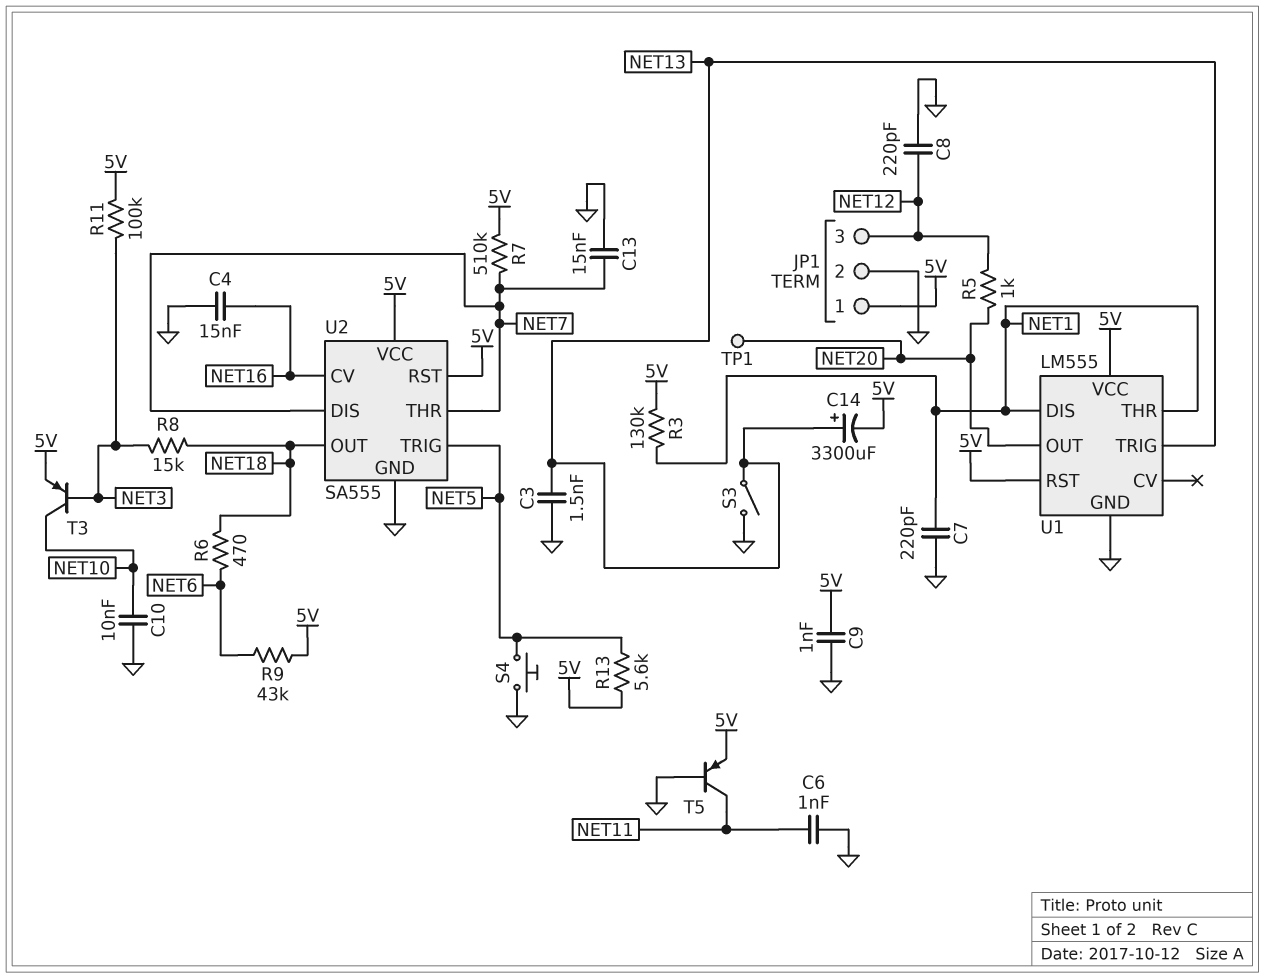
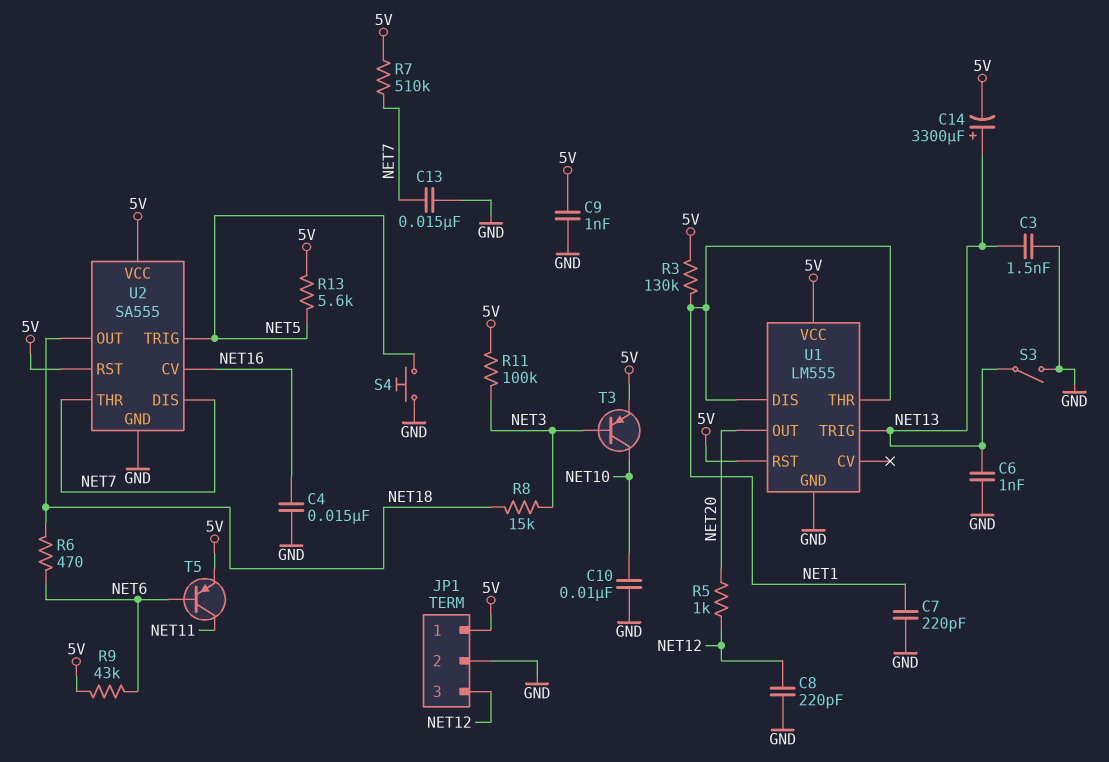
C6: 1nF (GND, NET11) -> 1nF (GND, NET13)
T5: PNP (B GND, C NET11, E 5V) -> PNP (B NET6, C NET11, E 5V)
TP1: test point (NET20) -> none

